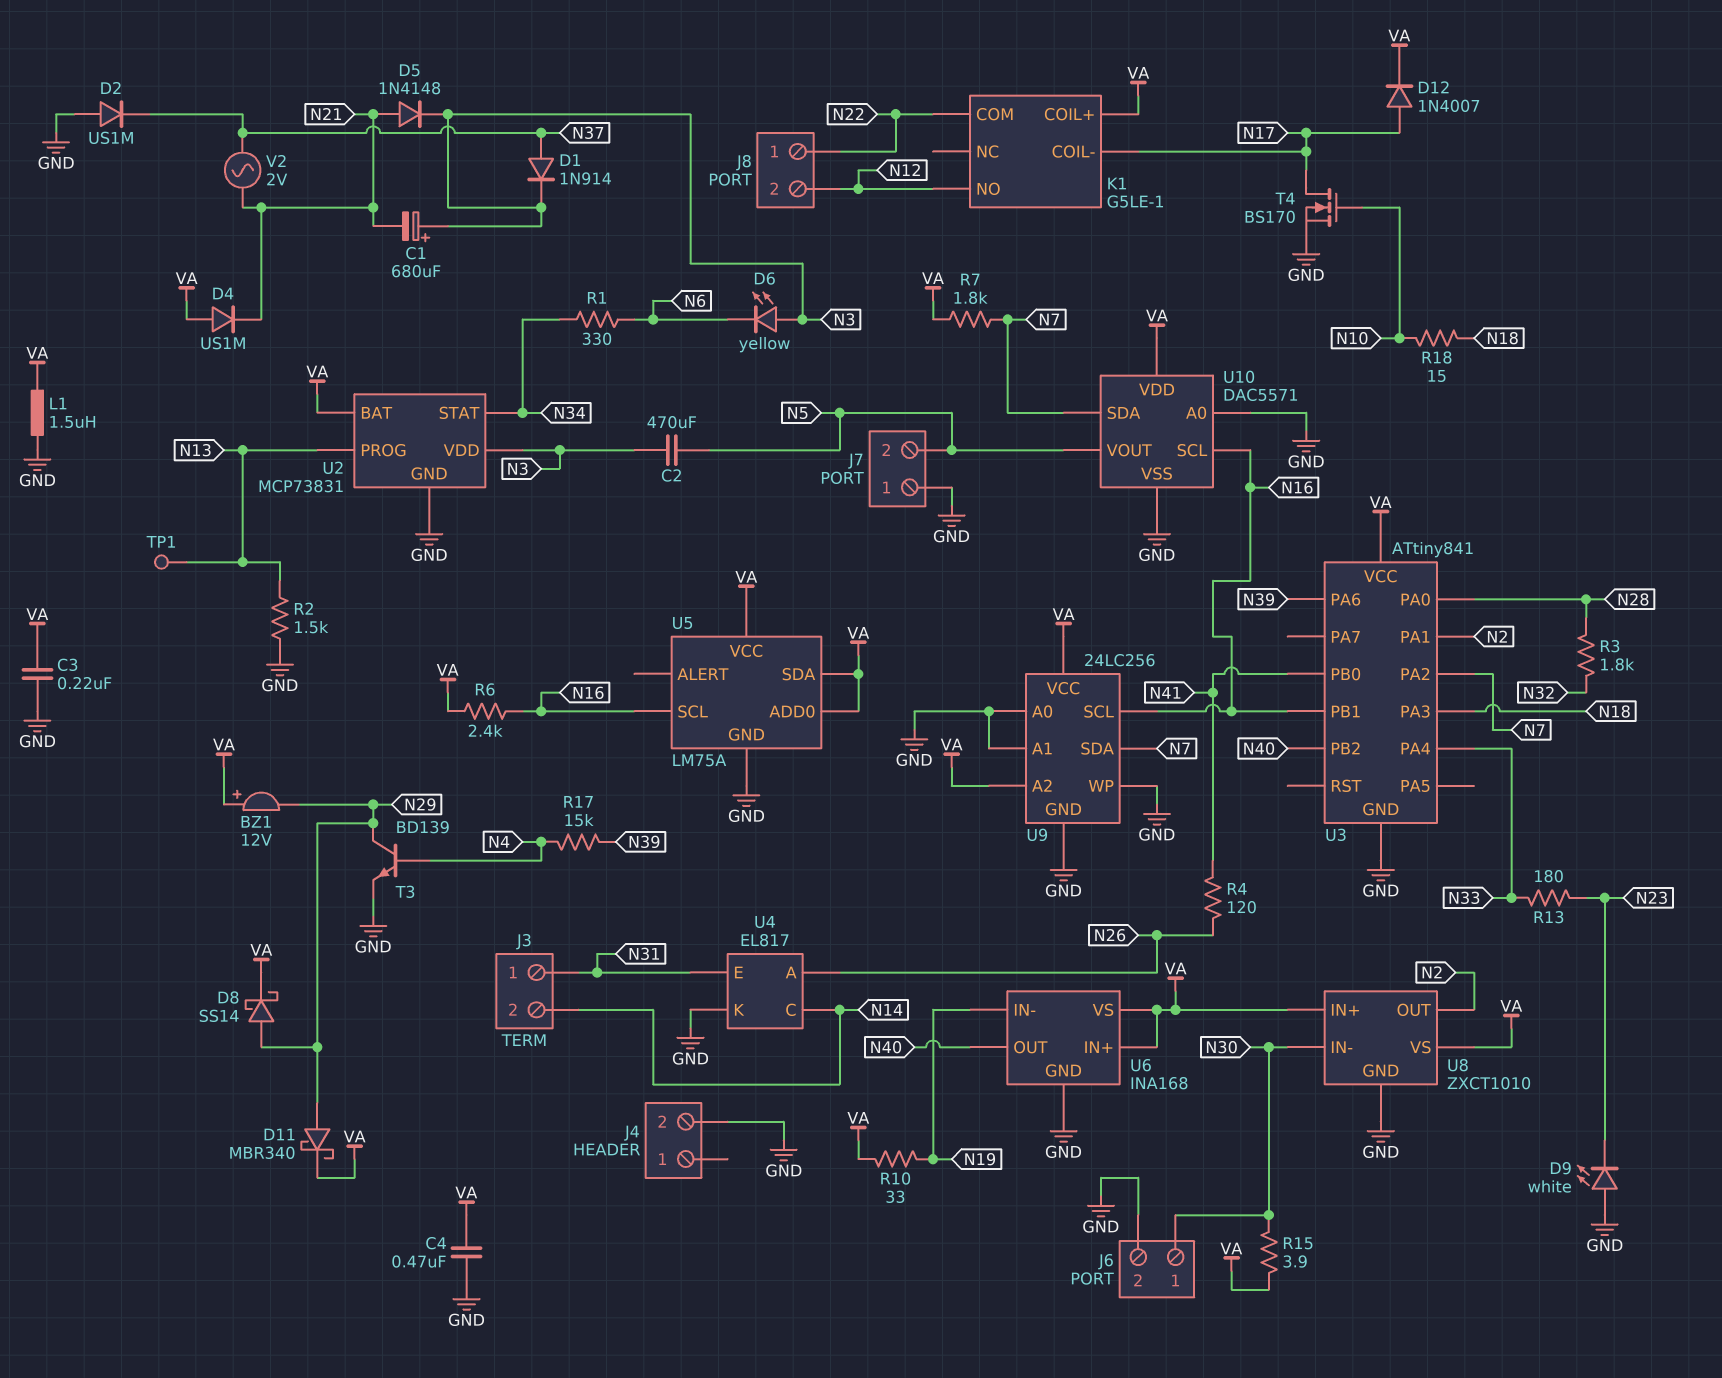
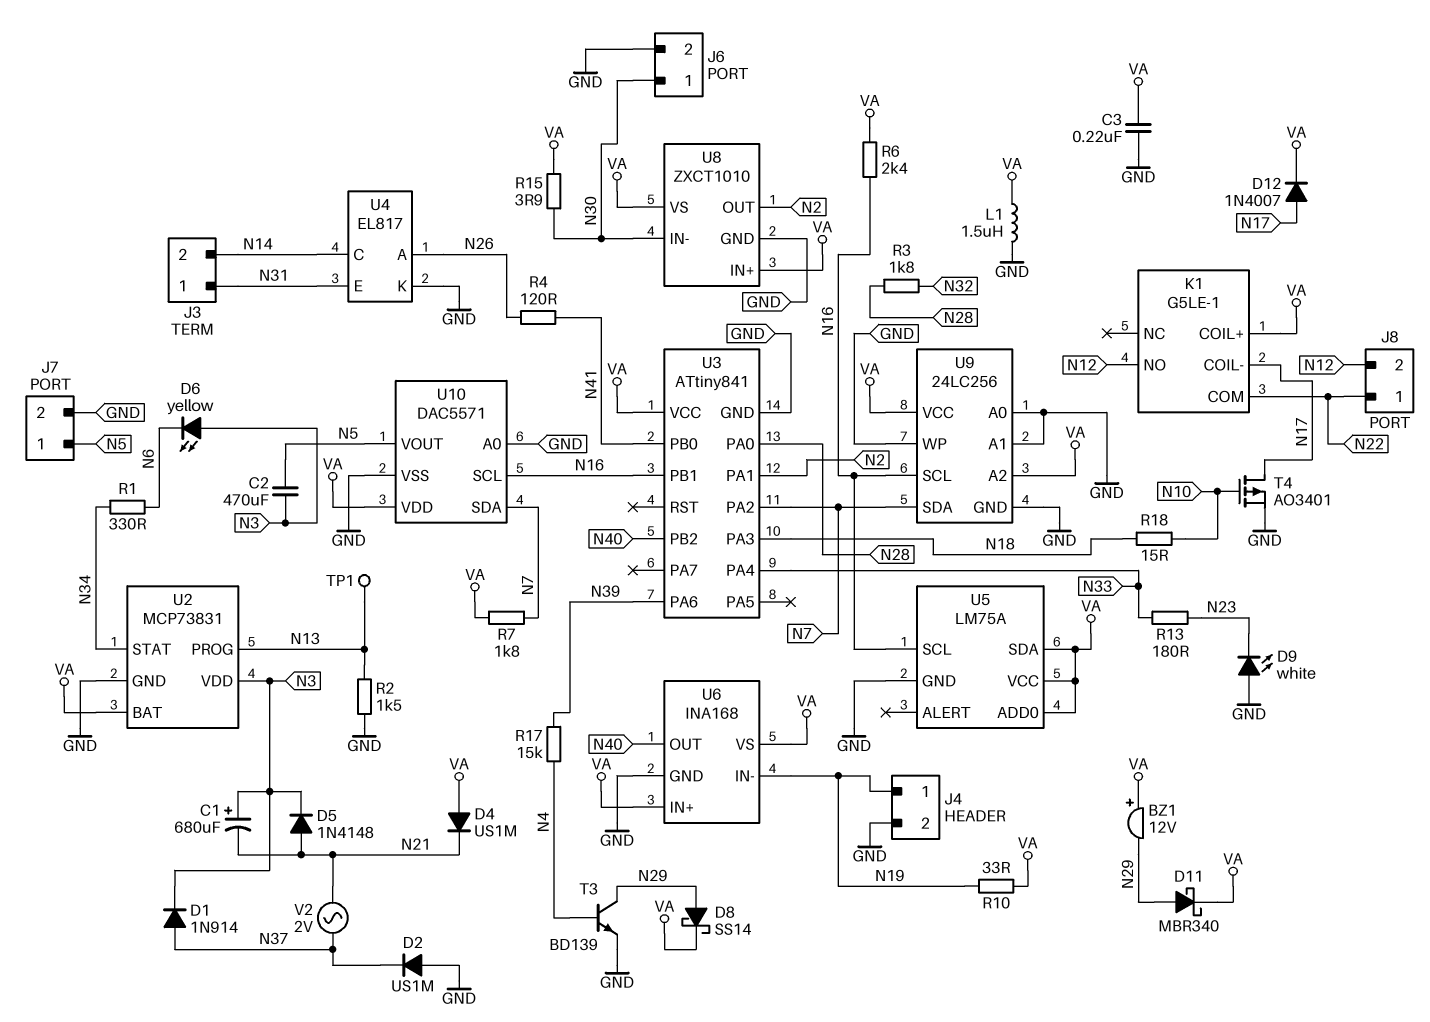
C4: 470nF (GND, VA) -> none
J4 pin 1: none -> N19
J7 pin 1: GND -> N5
J7 pin 2: N5 -> GND
T4: NMOS BS170 (G N10, D N17, S GND) -> PMOS AO3401 (G N10, D N17, S GND)

